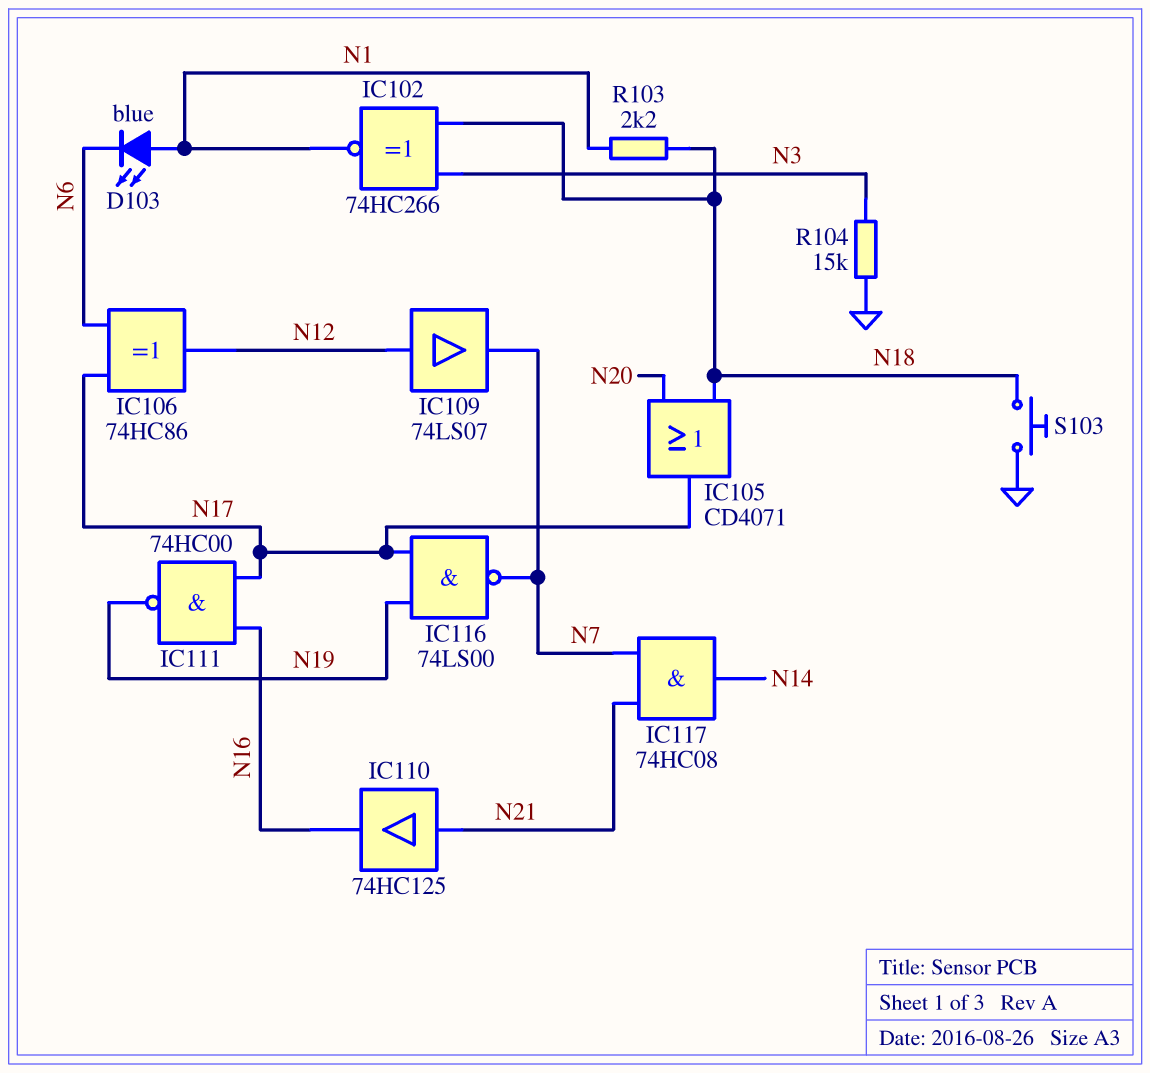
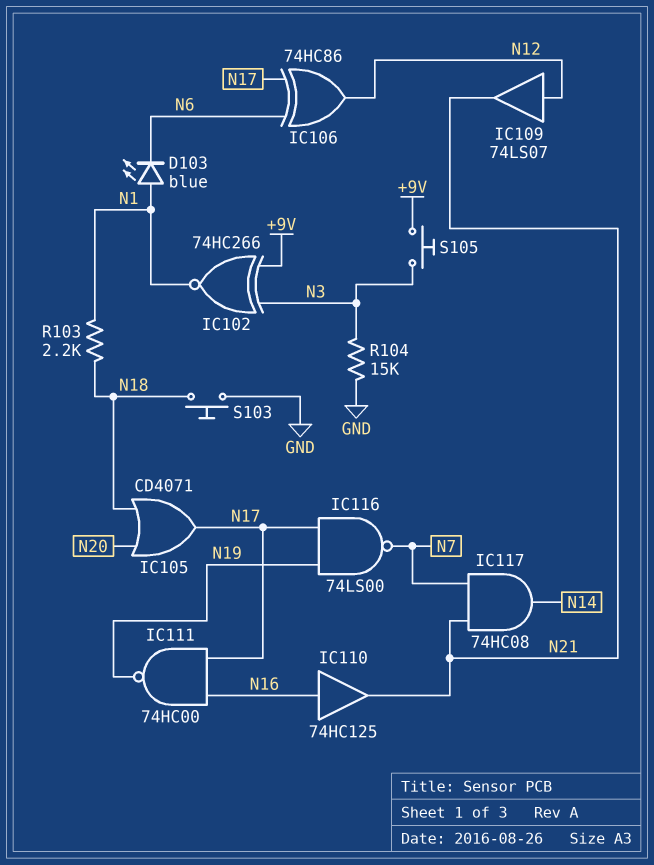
IC102: XNOR 74HC266 (in N3, in N18, out N1) -> XNOR 74HC266 (in +9V, in N3, out N1)
IC109: buffer 74LS07 (in N12, out N7) -> buffer 74LS07 (in N12, out N21)
IC110: buffer 74HC125 (in N21, out N16) -> buffer 74HC125 (in N16, out N21)
S105: none -> button (+9V, N3)

